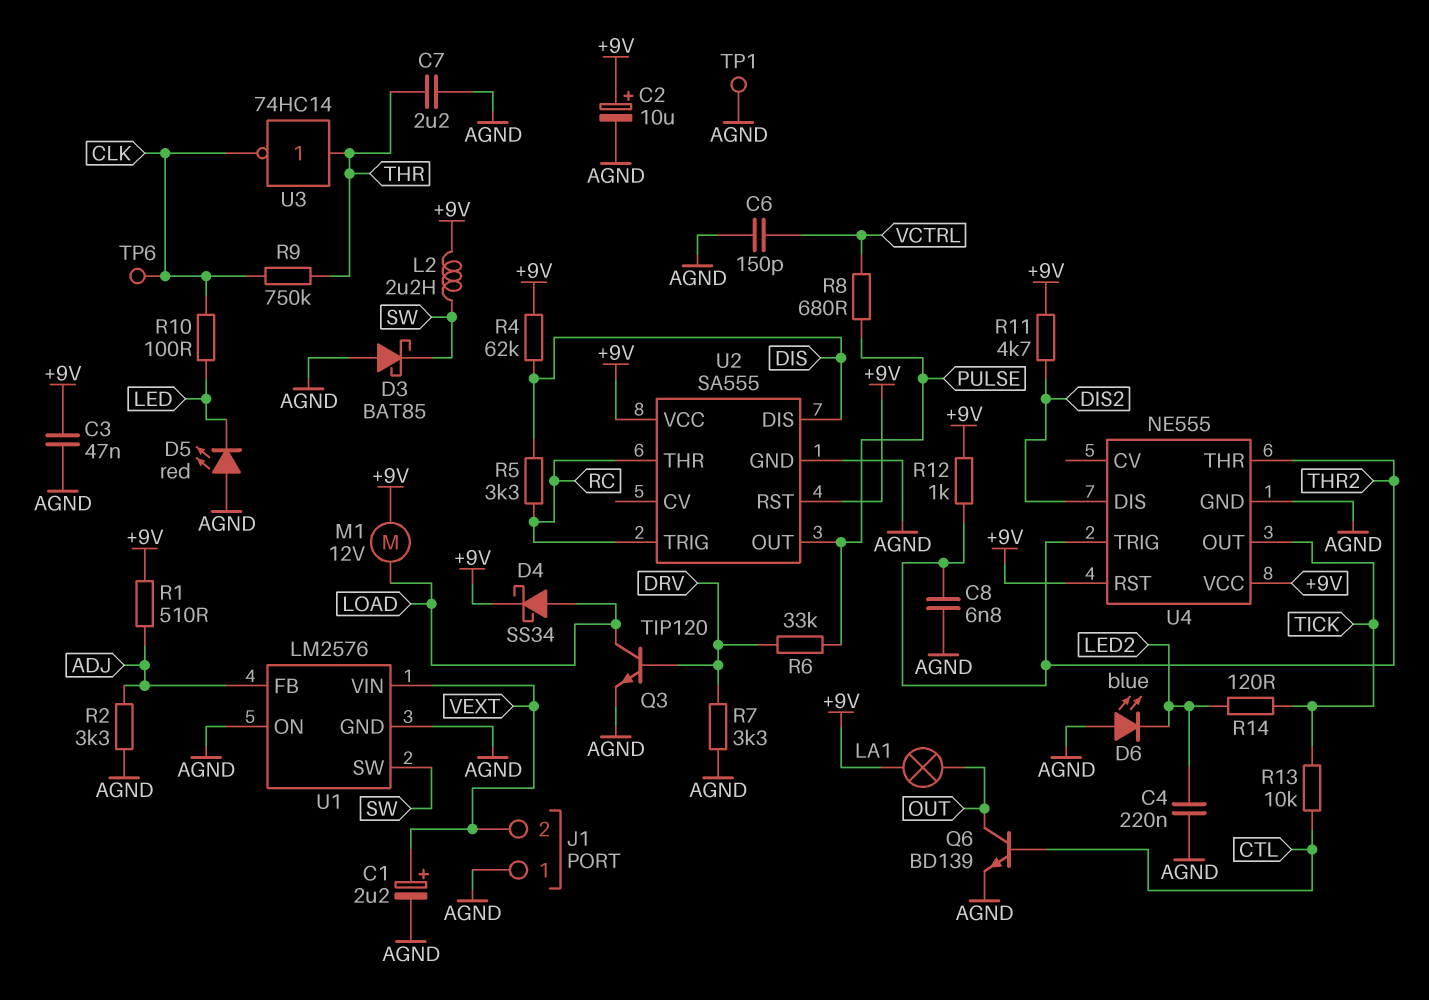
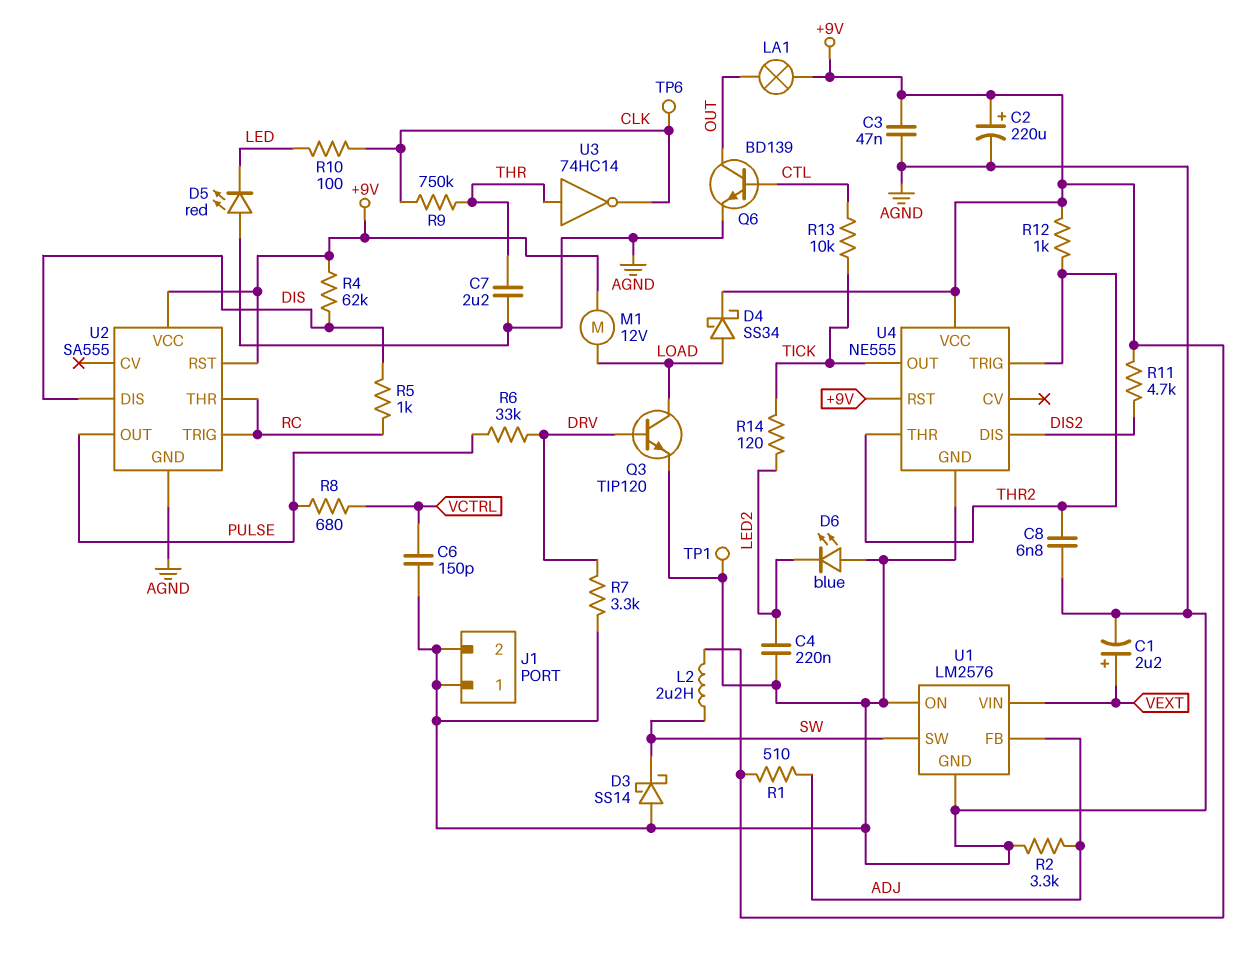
C2: 10uF (plus +9V, minus AGND) -> 220uF (plus +9V, minus AGND)
D3: schottky BAT85 (A AGND, K SW) -> schottky SS14 (A AGND, K SW)
J1 pin 2: VEXT -> AGND
R5: 3.3k (DIS, RC) -> 1k (DIS, RC)

